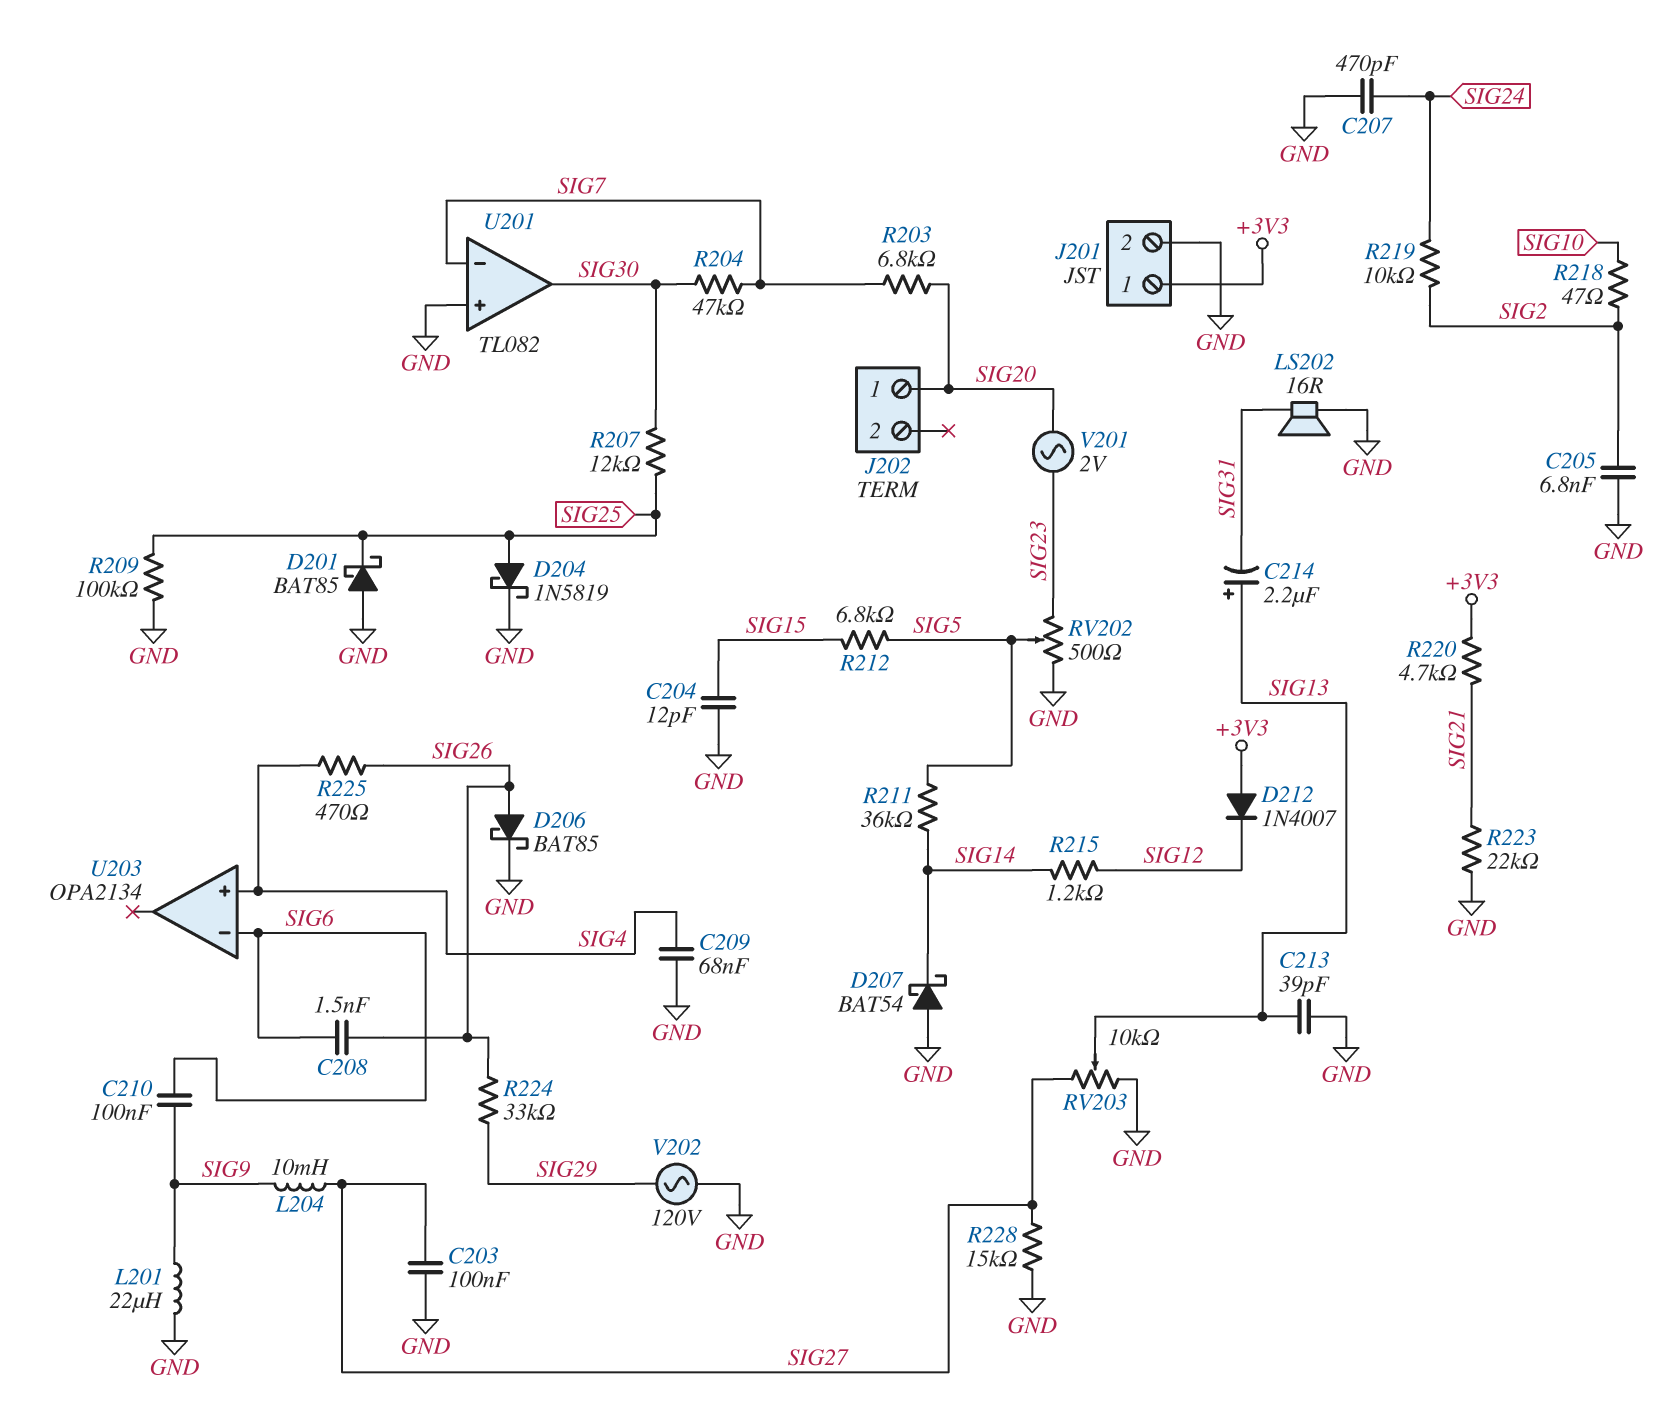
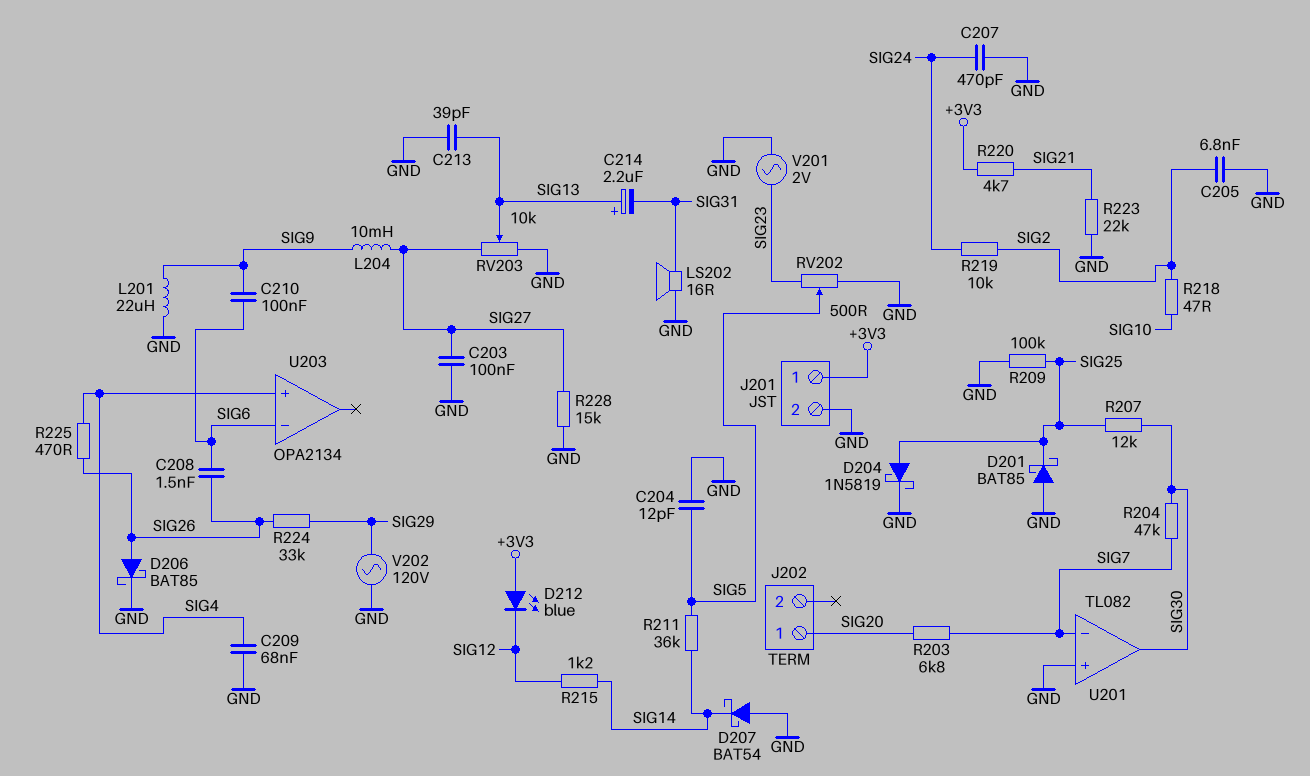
C204: 12pF (GND, SIG15) -> 12pF (GND, SIG5)
D212: diode 1N4007 (A +3V3, K SIG12) -> LED blue (A +3V3, K SIG12)
R212: 6.8k (SIG5, SIG15) -> none
V201: AC 2V (SIG20, SIG23) -> AC 2V (GND, SIG23)

